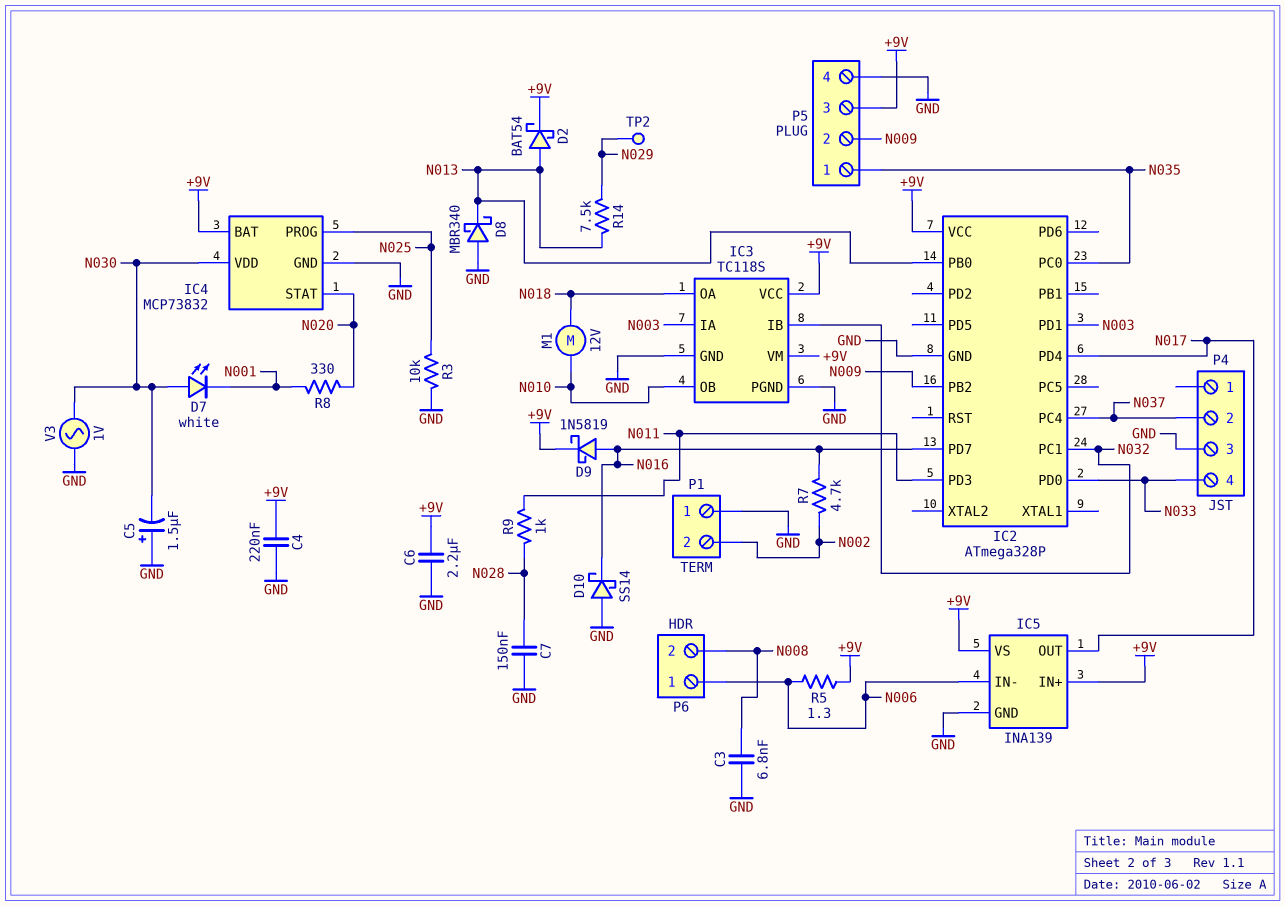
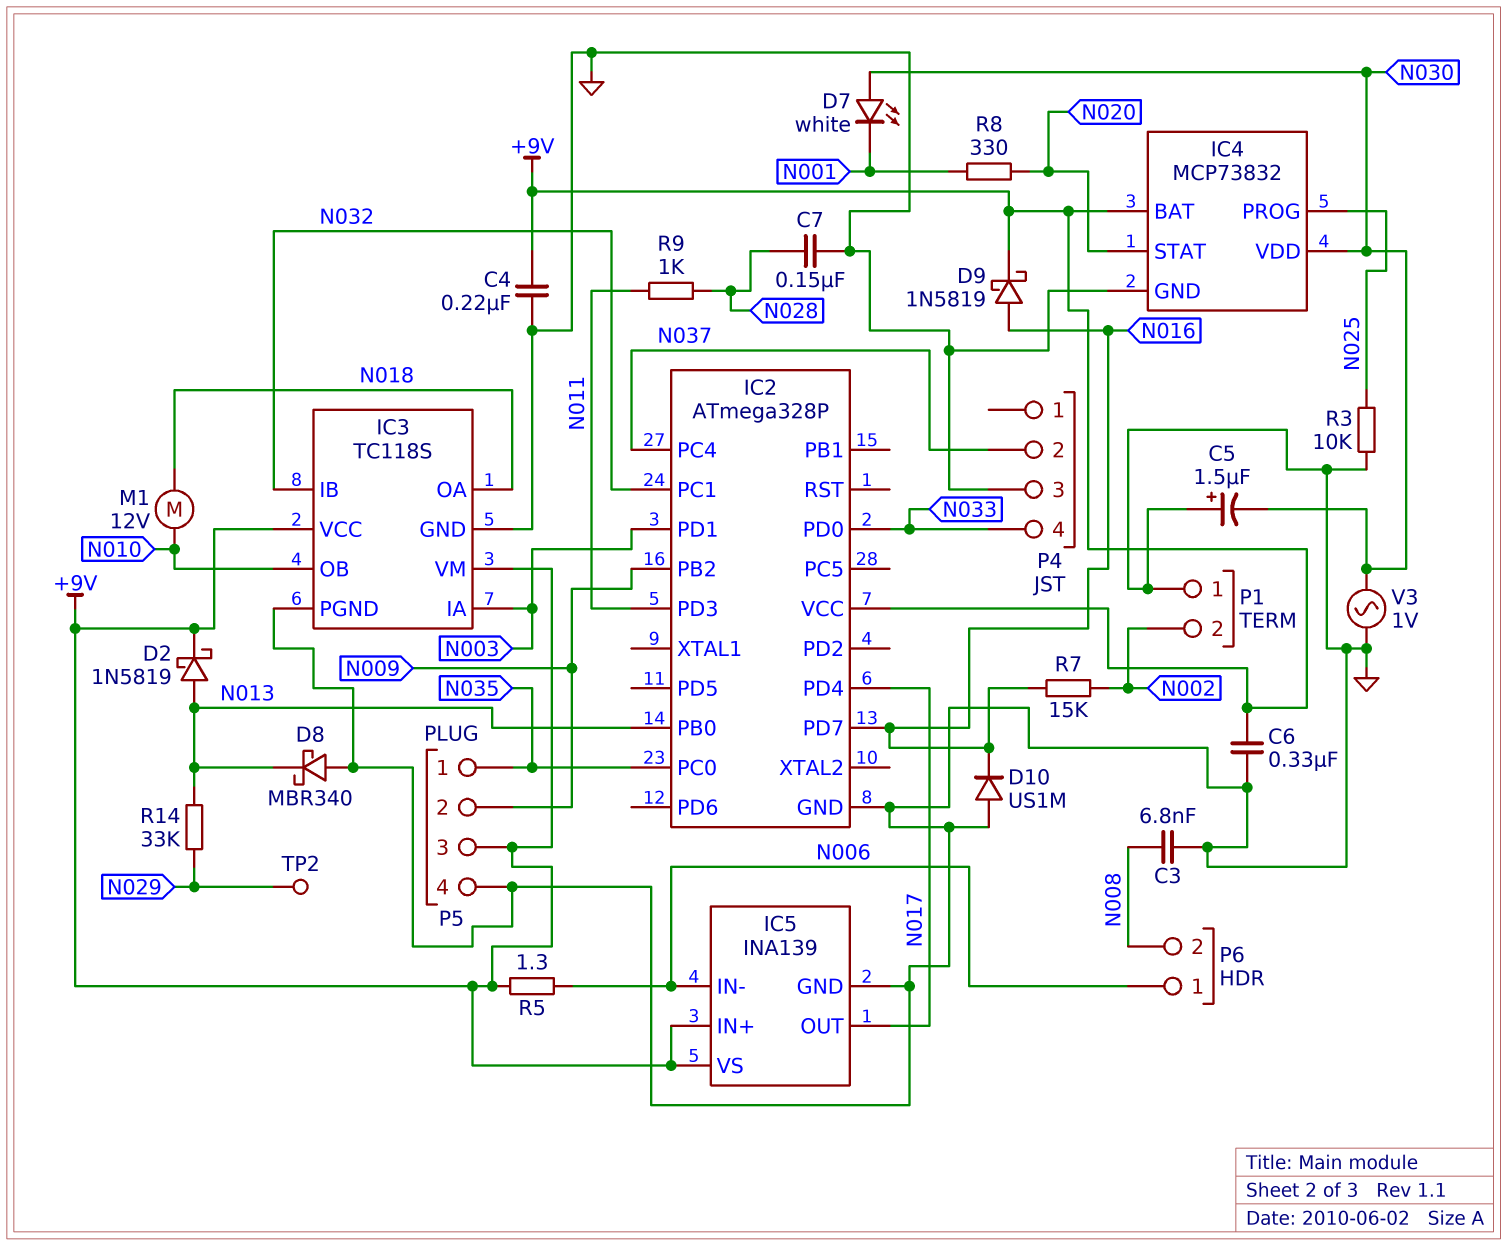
C6: 2.2uF (+9V, GND) -> 330nF (+9V, GND)
D2: schottky BAT54 (A N013, K +9V) -> schottky 1N5819 (A N013, K +9V)
D10: schottky SS14 (A GND, K N016) -> diode US1M (A GND, K N016)
R7: 4.7k (N002, N016) -> 15k (N002, N016)
R14: 7.5k (N013, N029) -> 33k (N013, N029)

